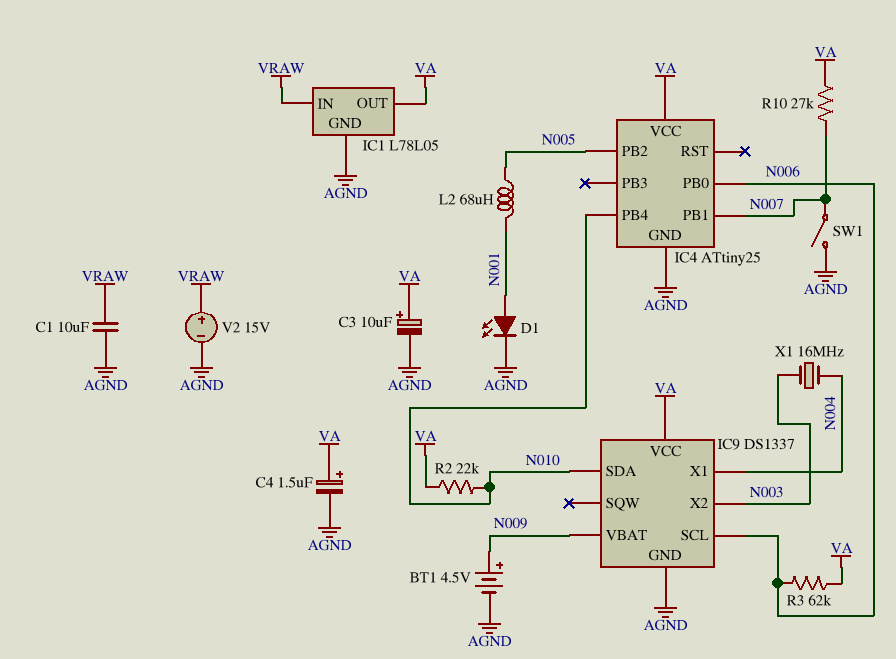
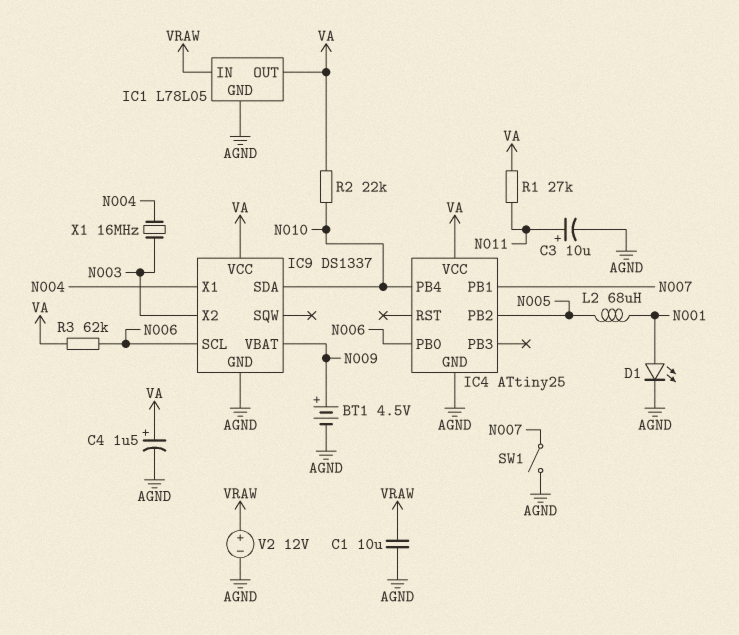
C3: 10uF (plus VA, minus AGND) -> 10uF (plus N011, minus AGND)
R1: none -> 27k (N011, VA)
R10: 27k (N007, VA) -> none
V2: 15V (plus VRAW, minus AGND) -> 12V (plus VRAW, minus AGND)

